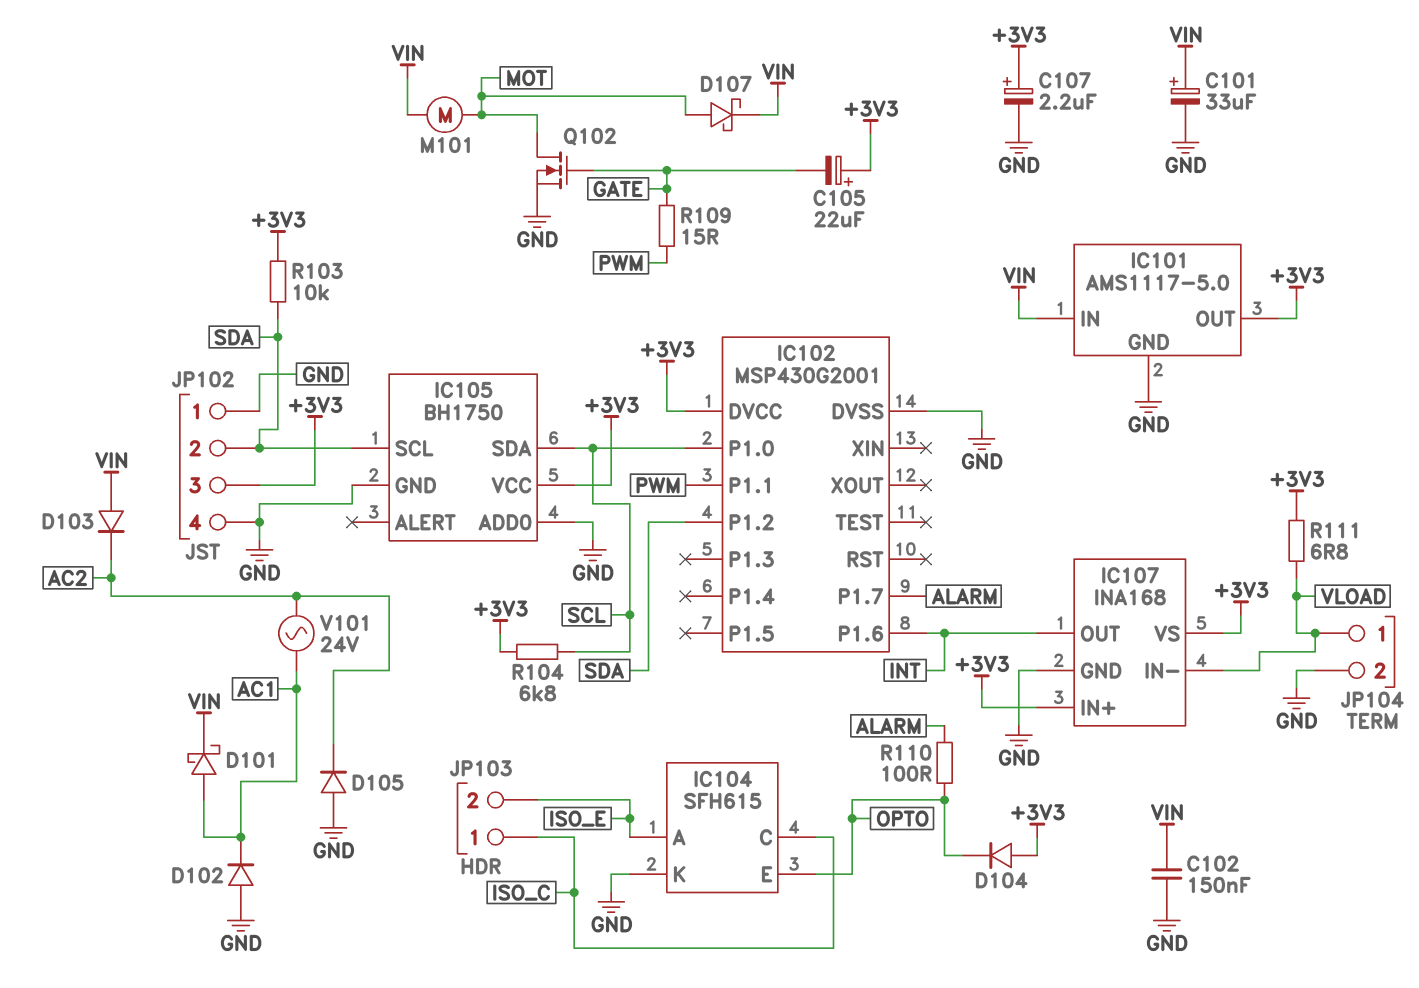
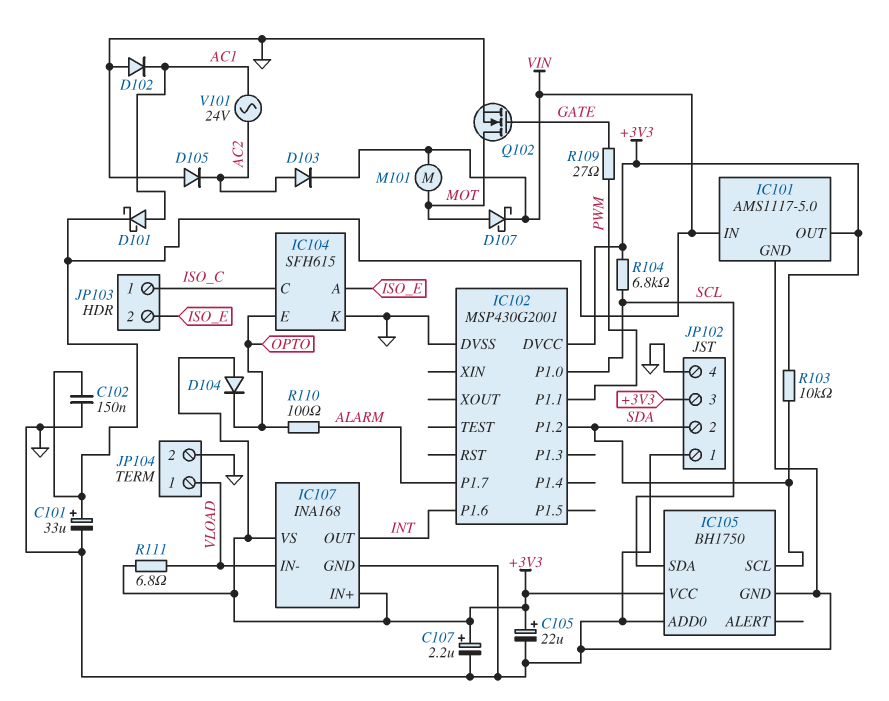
C105: 22uF (plus +3V3, minus GATE) -> 22uF (plus +3V3, minus GND)
D103: diode (A VIN, K AC2) -> diode (A AC2, K VIN)
R109: 15 (GATE, PWM) -> 27 (GATE, PWM)

